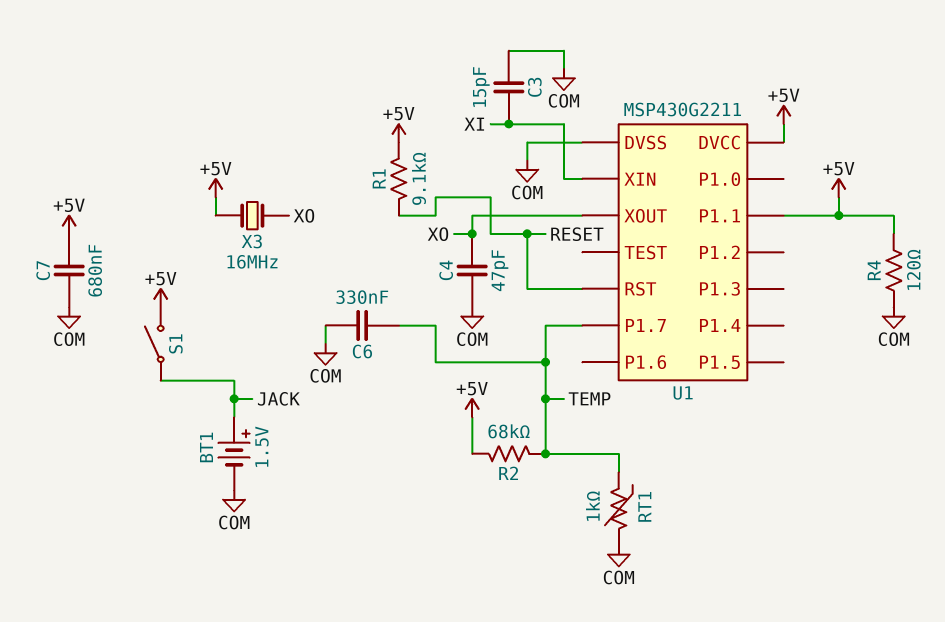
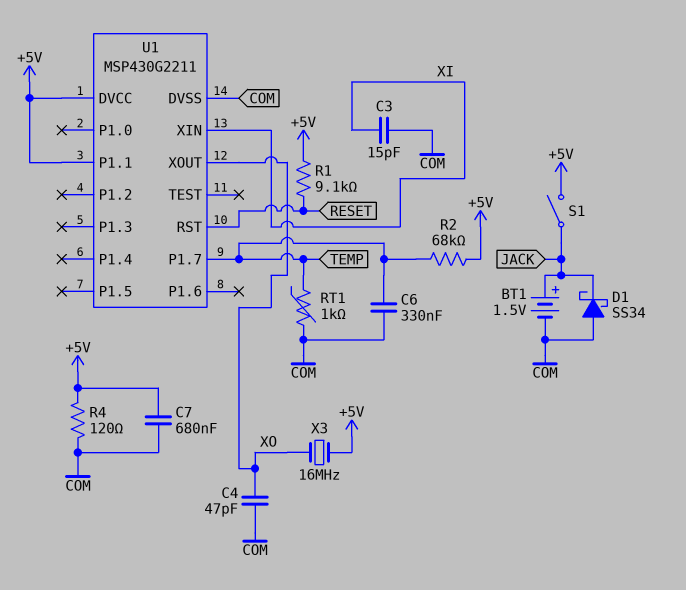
D1: none -> schottky SS34 (A COM, K JACK)

